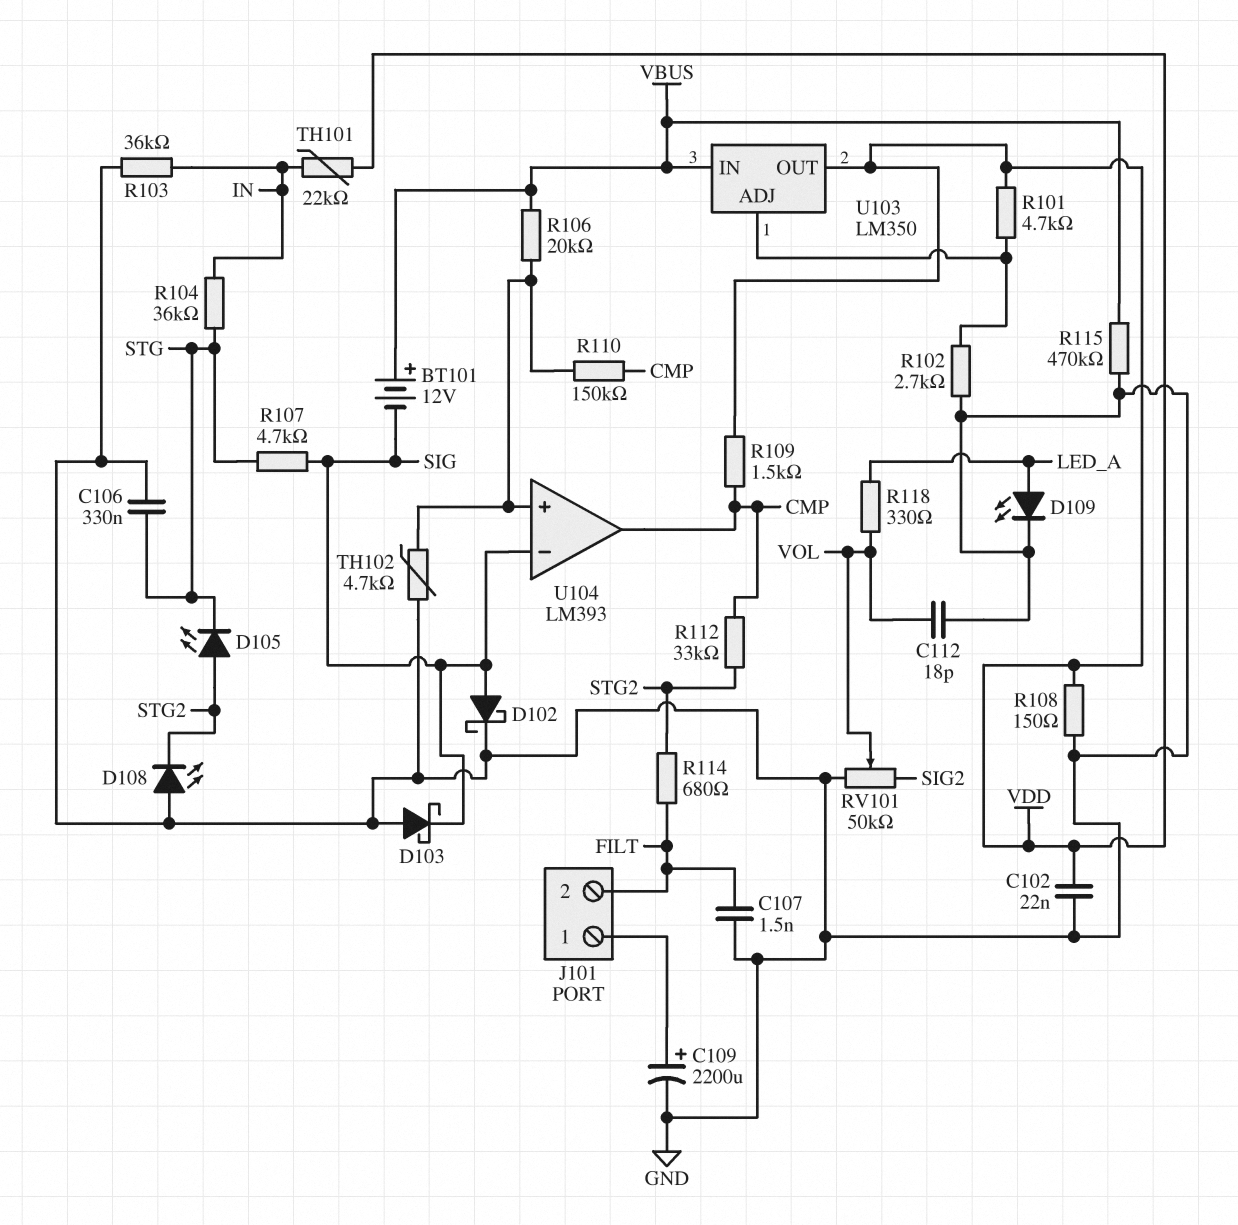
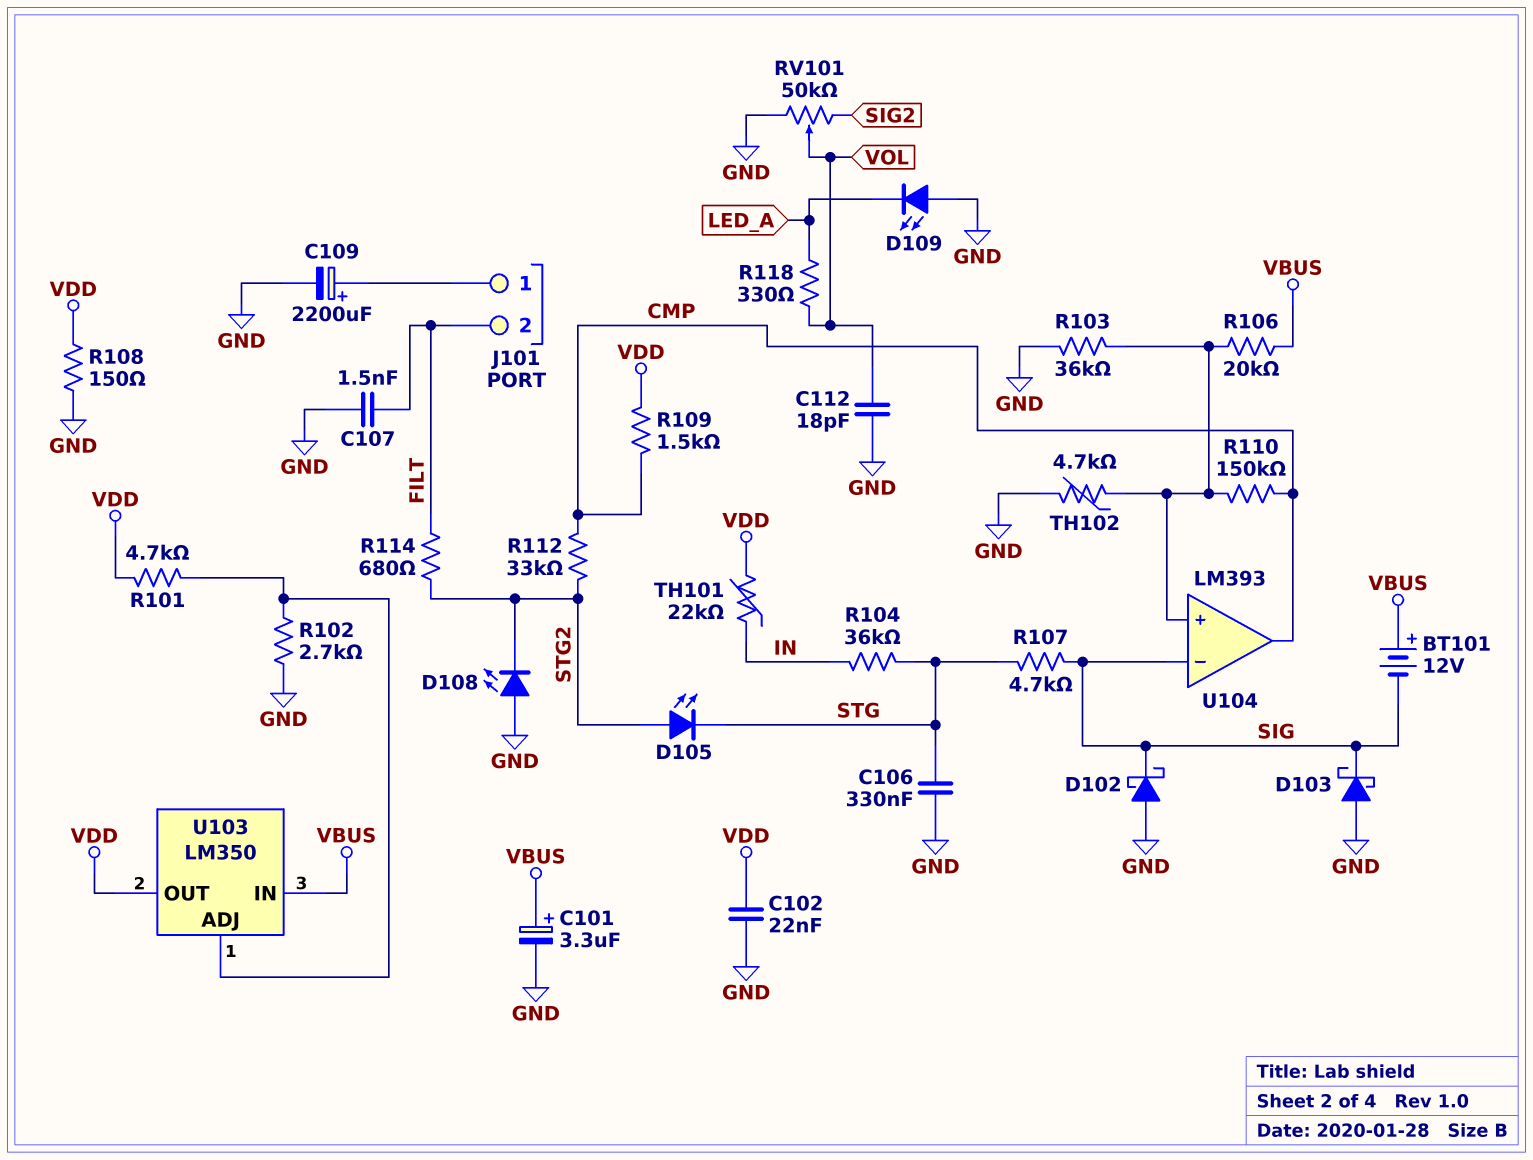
C101: none -> 3.3uF (plus VBUS, minus GND)
D102: schottky (A SIG, K GND) -> schottky (A GND, K SIG)
D109: LED (A LED_A, K GND) -> LED (A GND, K LED_A)
R103: 36k (GND, IN) -> 36k (GND, U104/in+)
R115: 470k (GND, VBUS) -> none

